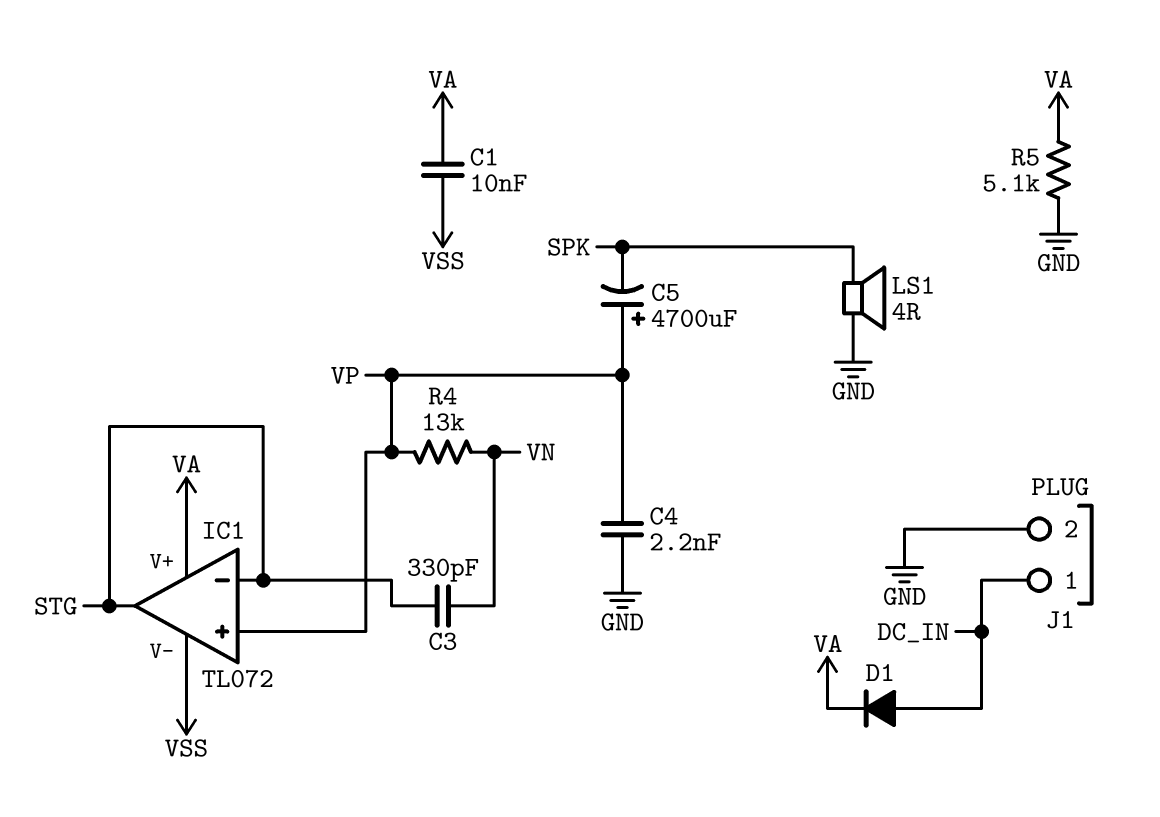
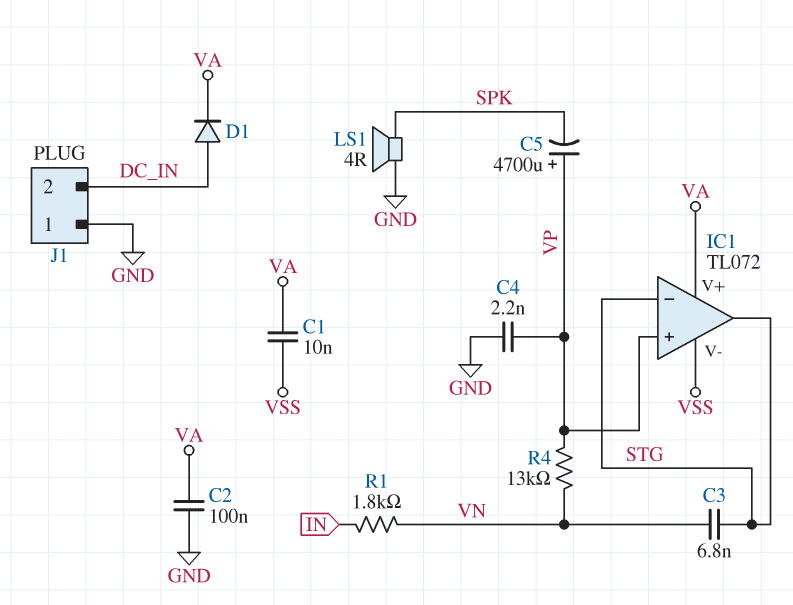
C2: none -> 100nF (GND, VA)
C3: 330pF (STG, VN) -> 6.8nF (STG, VN)
J1 pin 1: DC_IN -> GND
J1 pin 2: GND -> DC_IN
R1: none -> 1.8k (IN, VN)
R5: 5.1k (GND, VA) -> none

